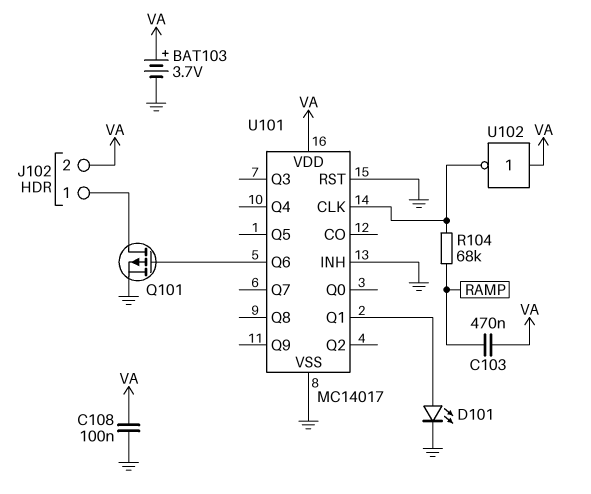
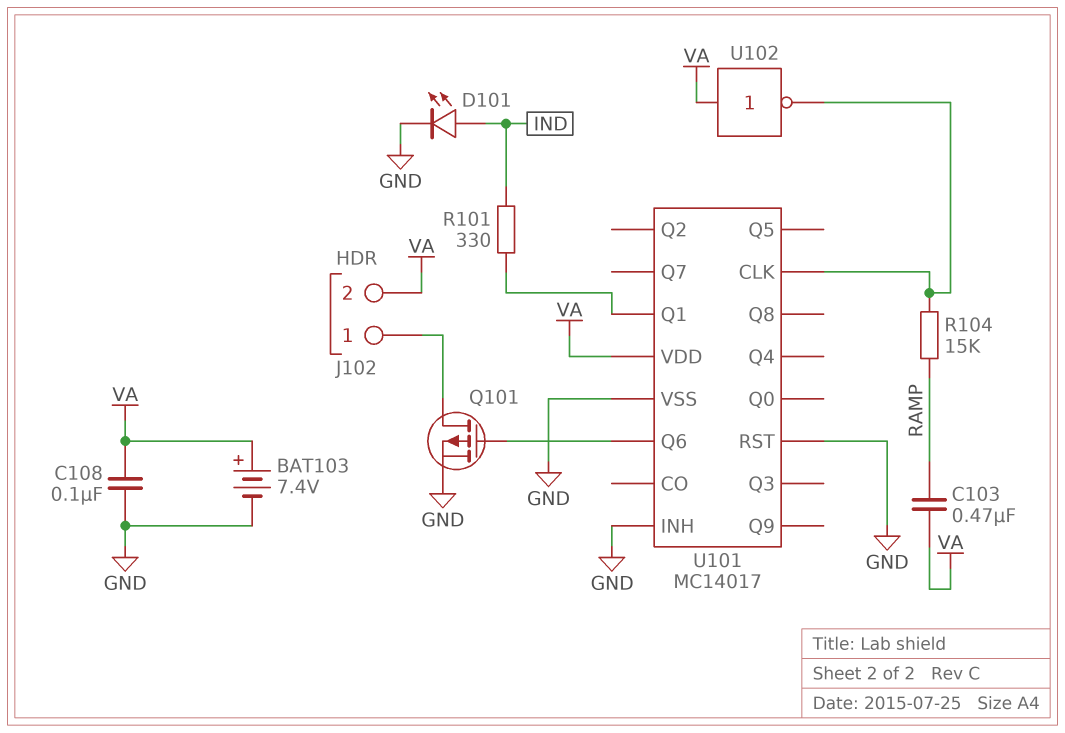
BAT103: 3.7V (plus VA, minus GND) -> 7.4V (plus VA, minus GND)
D101: LED (A U101/Q1, K GND) -> LED (A IND, K GND)
R101: none -> 330 (IND, U101/Q1)
R104: 68k (RAMP, U101/CLK) -> 15k (RAMP, U101/CLK)

